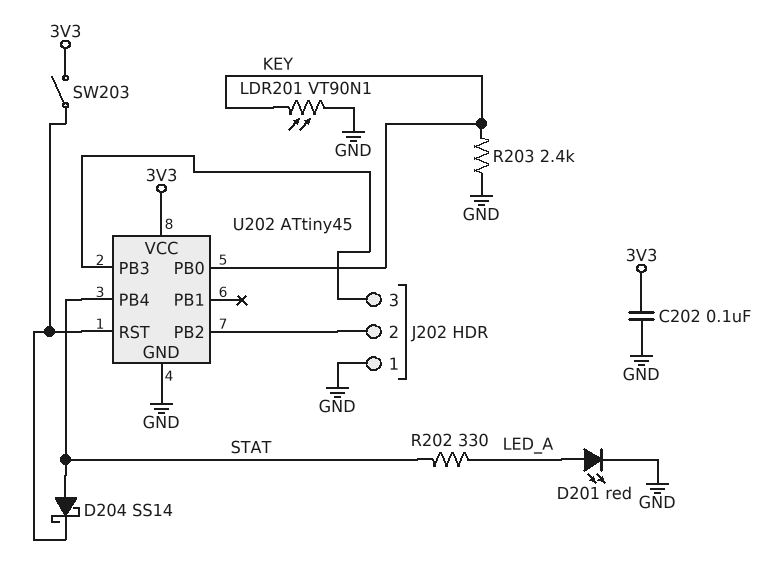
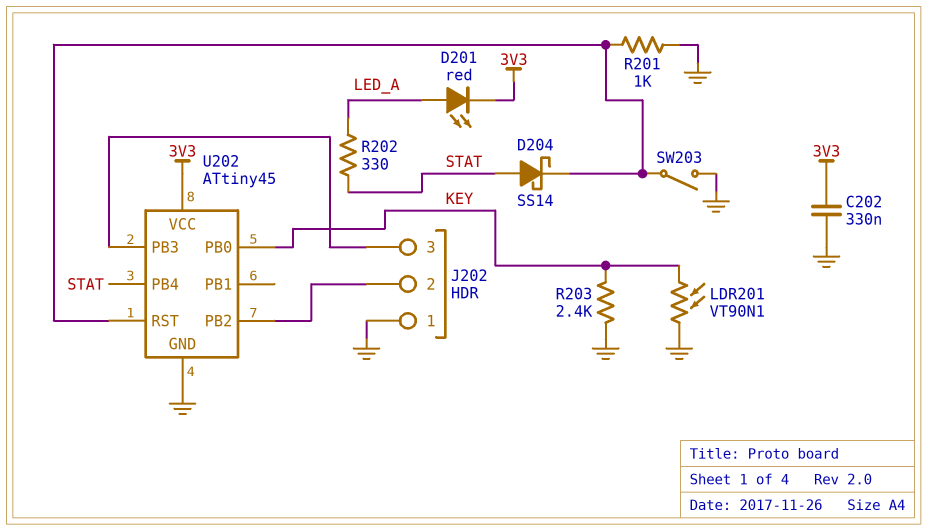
C202: 100nF (3V3, GND) -> 330nF (3V3, GND)
D201: LED red (A LED_A, K GND) -> LED red (A LED_A, K 3V3)
R201: none -> 1k (GND, U202/RST)
SW203: switch (3V3, U202/RST) -> switch (GND, U202/RST)

